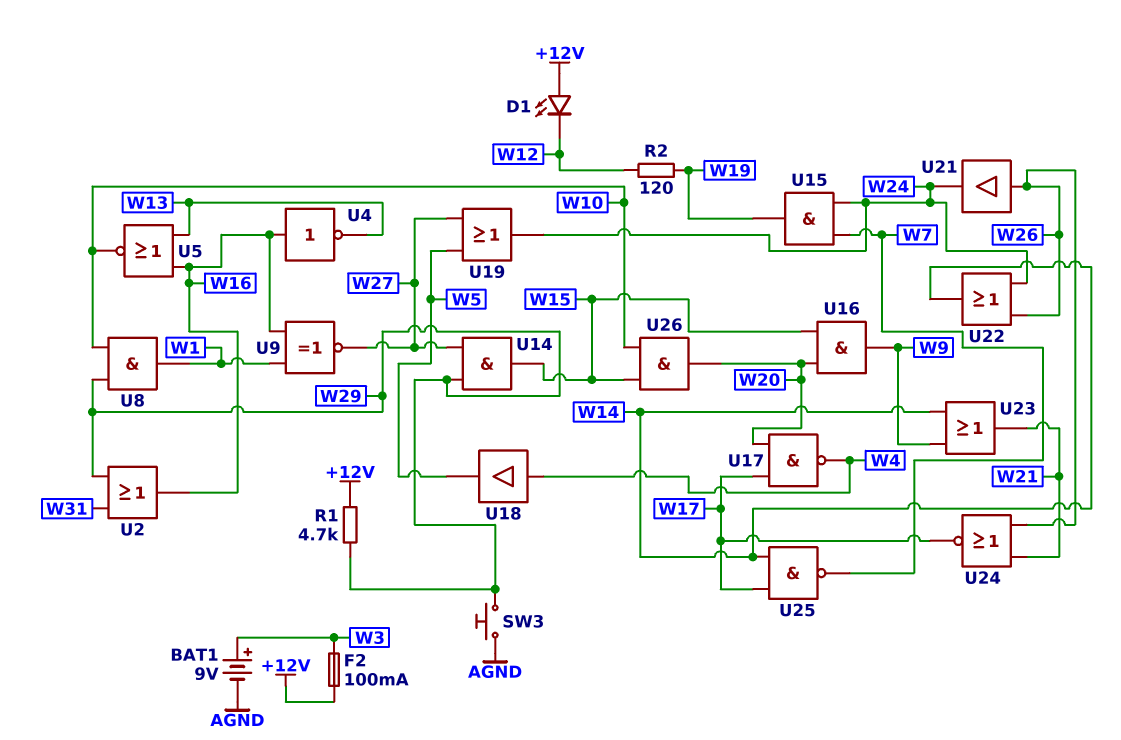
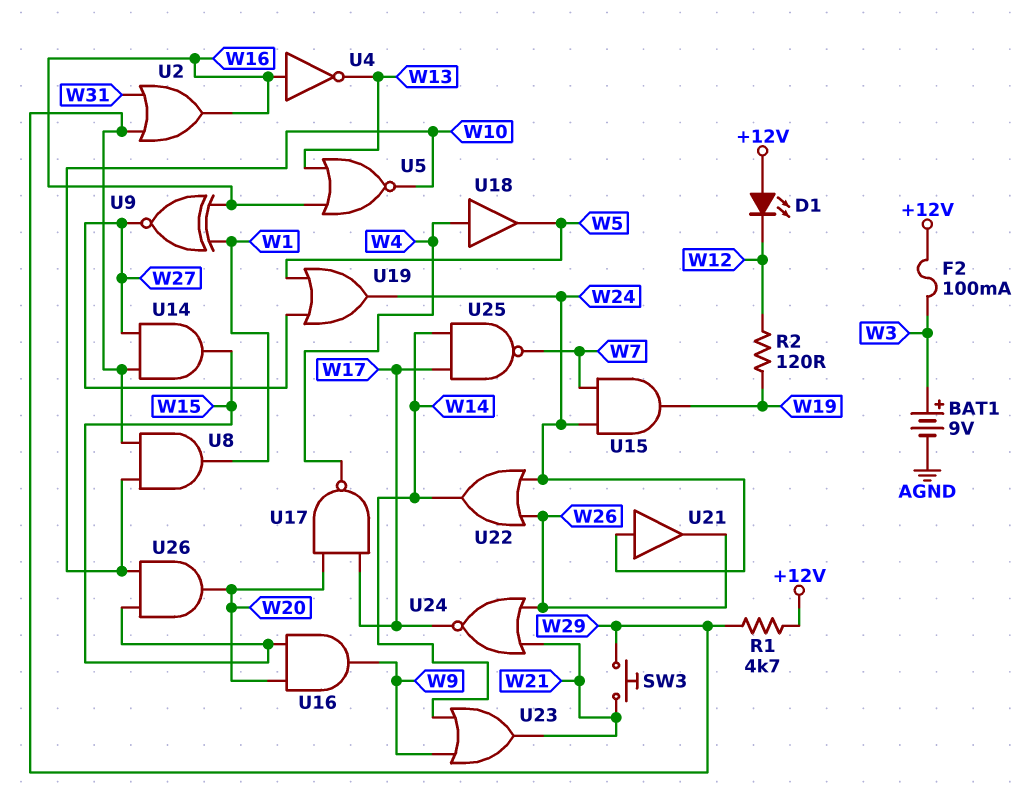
SW3: button (AGND, W29) -> button (W21, W29)
U21: buffer (in W26, out W24) -> buffer (in W24, out W26)

